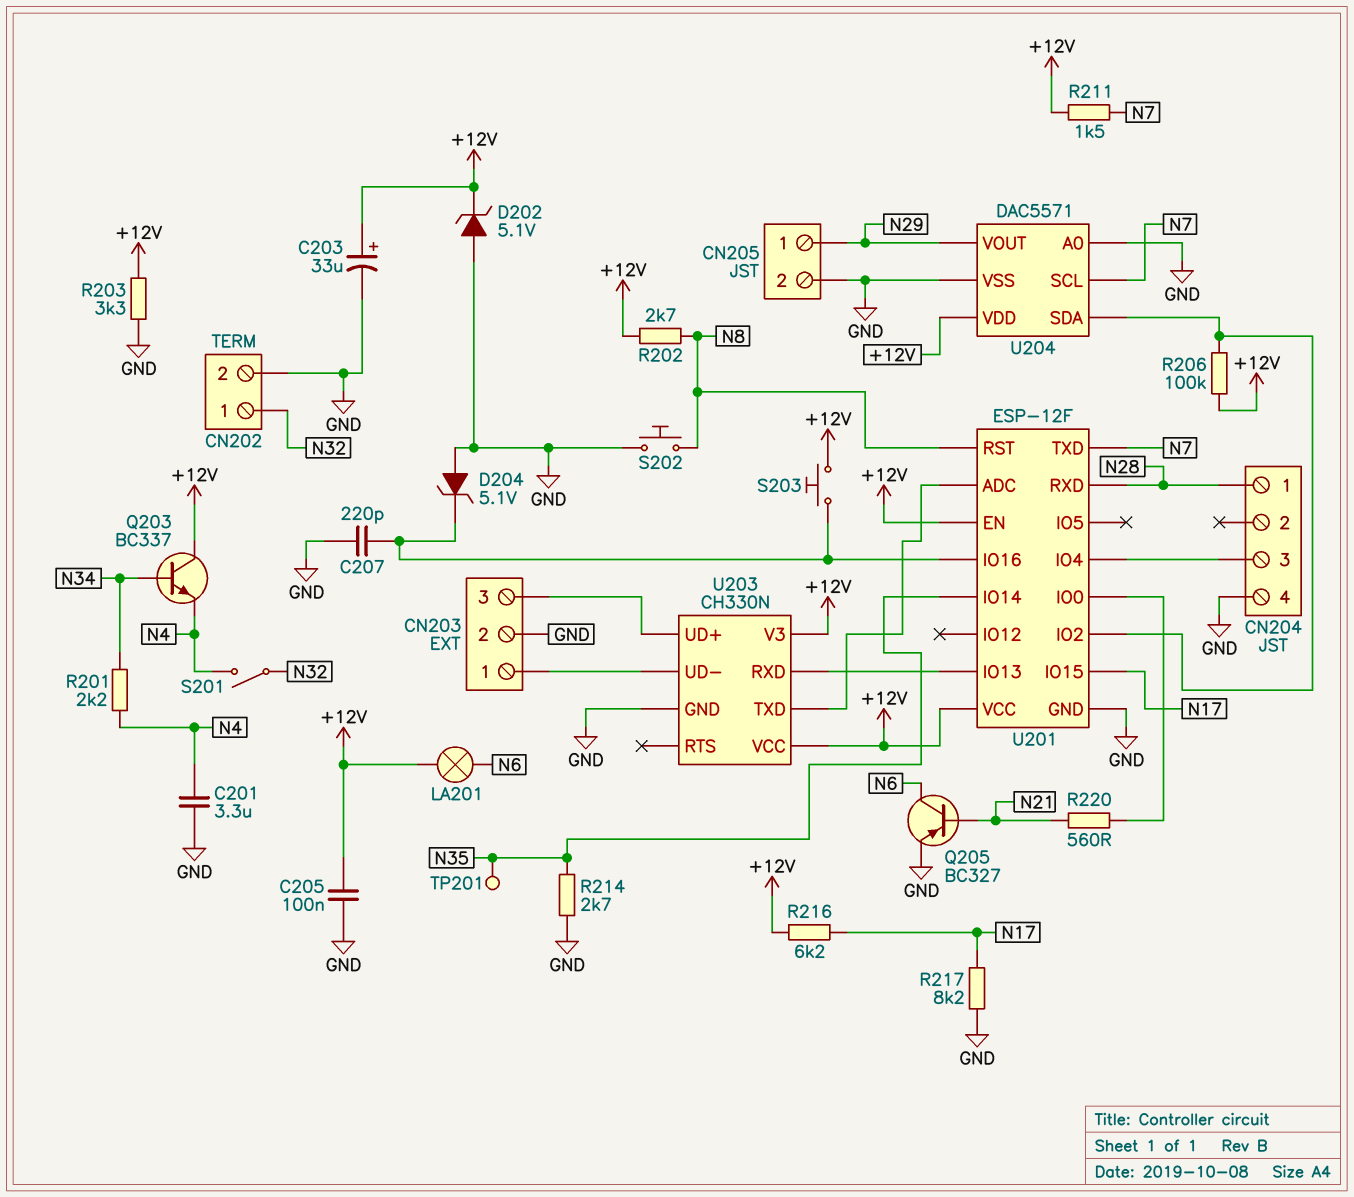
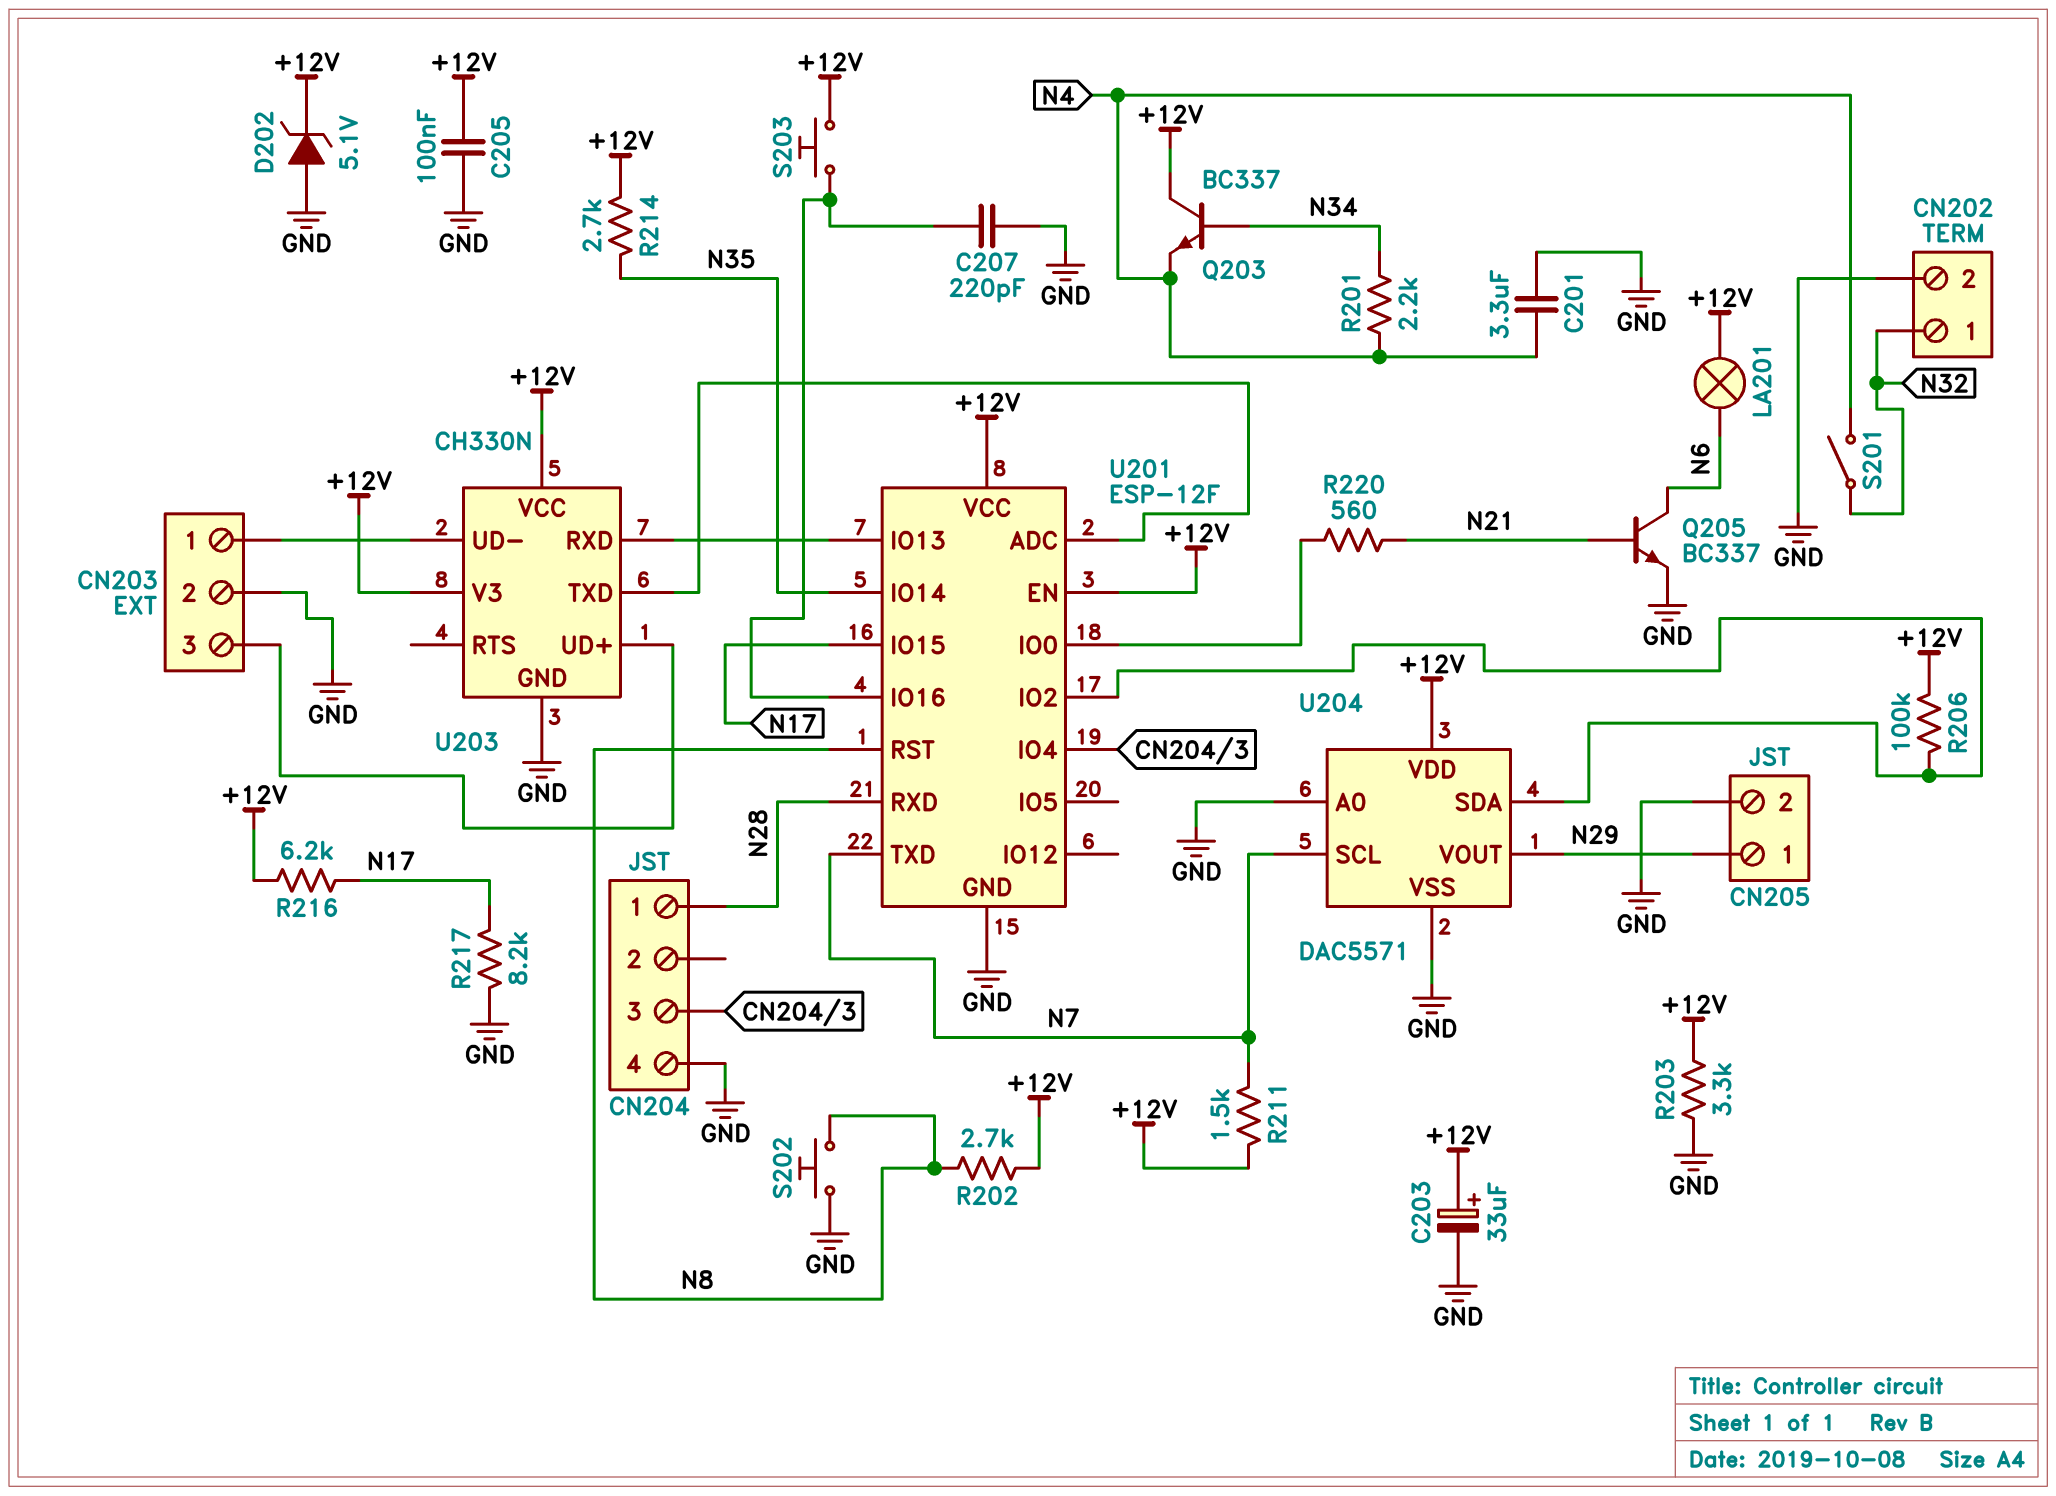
D204: zener 5.1V (A GND, K U201/IO16) -> none
Q205: PNP BC327 (B N21, C N6, E GND) -> NPN BC337 (B N21, C N6, E GND)
R214: 2.7k (GND, N35) -> 2.7k (+12V, N35)
TP201: test point (N35) -> none

